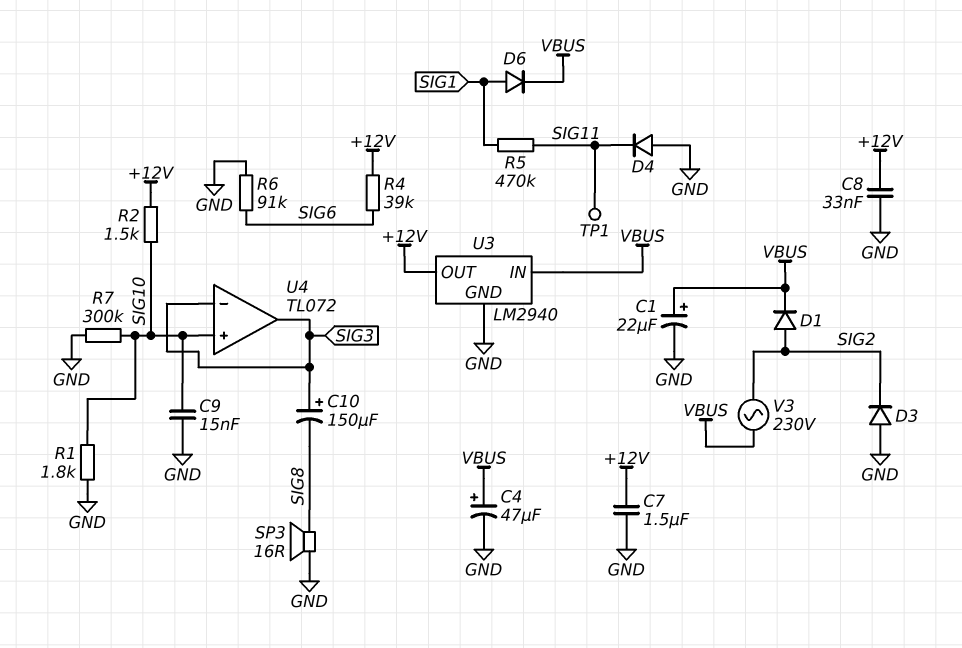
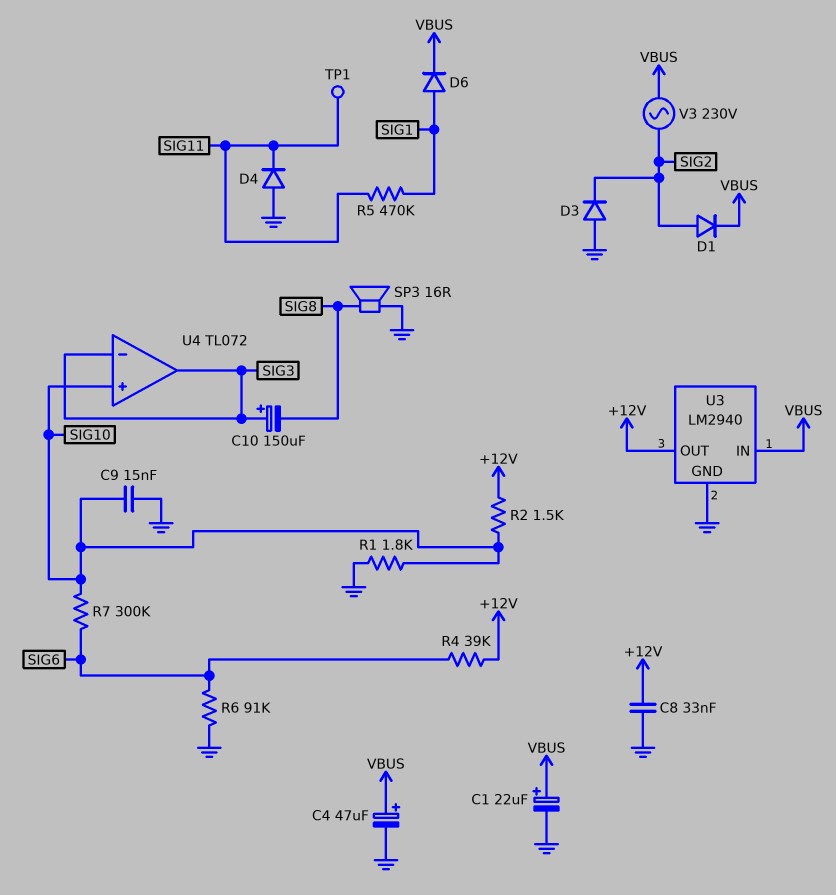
C7: 1.5uF (+12V, GND) -> none
R7: 300k (GND, SIG10) -> 300k (SIG6, SIG10)

